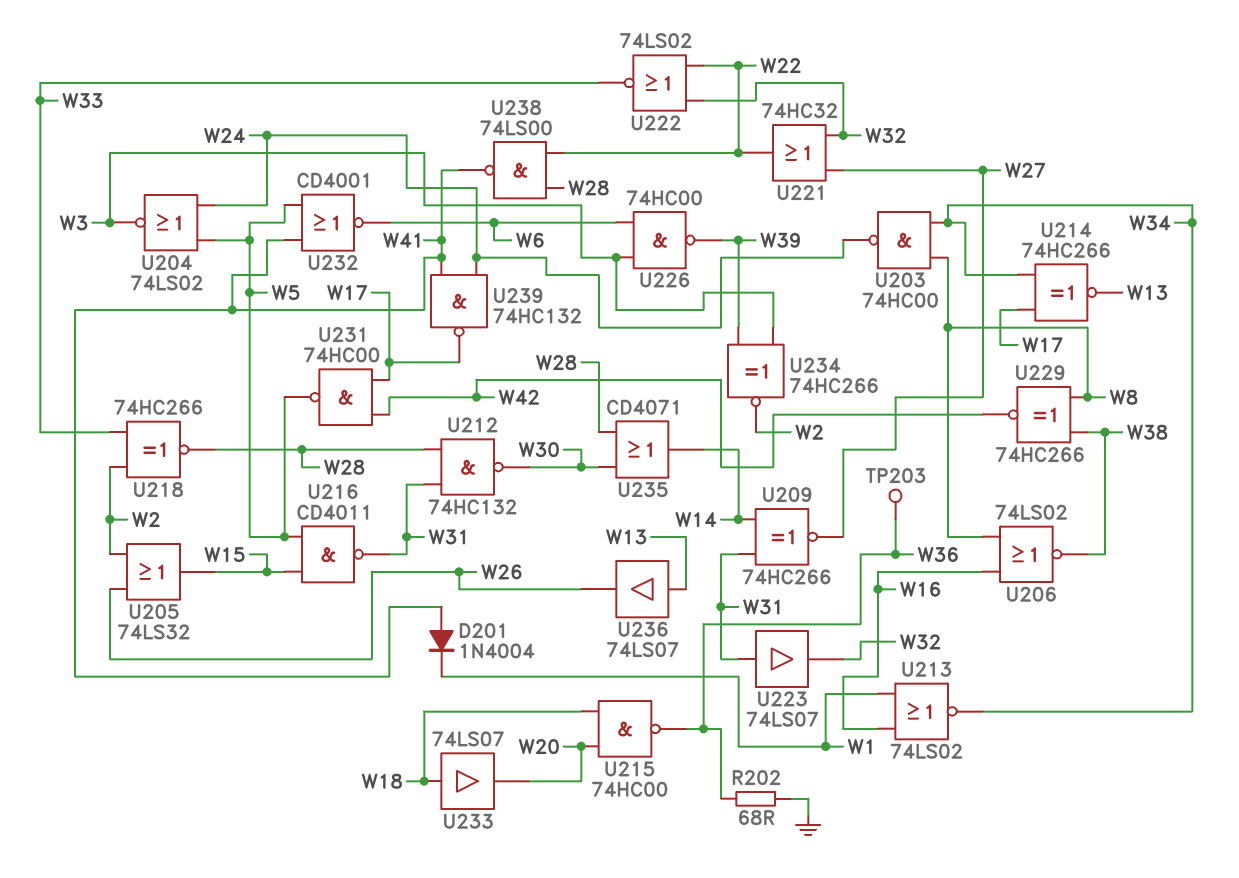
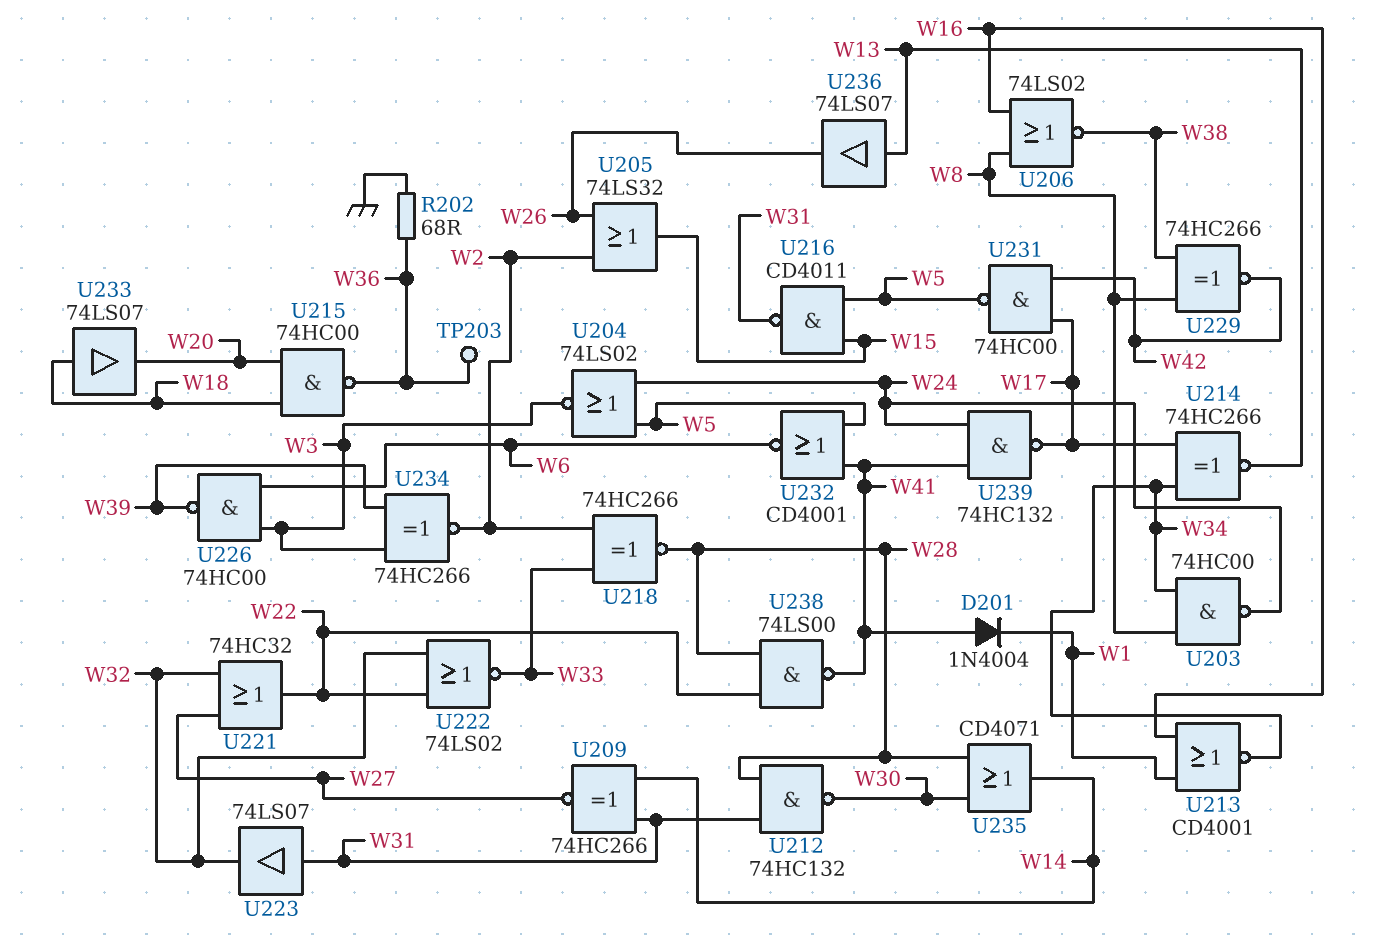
U213: NOR 74LS02 (in W1, in W16, out W34) -> NOR CD4001 (in W1, in W16, out W34)

